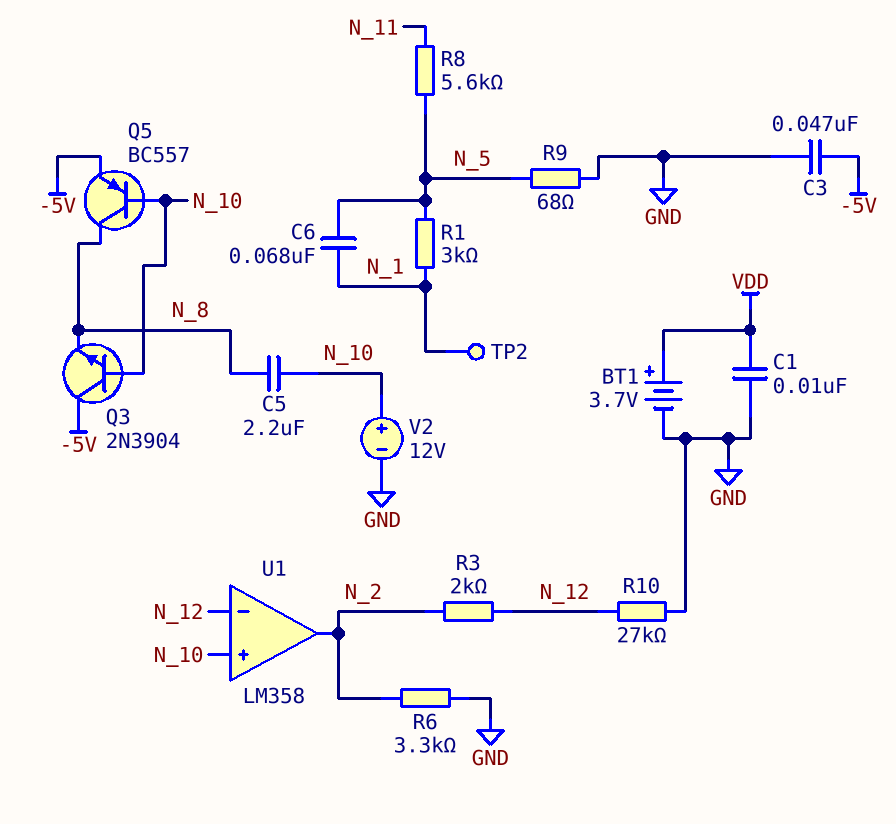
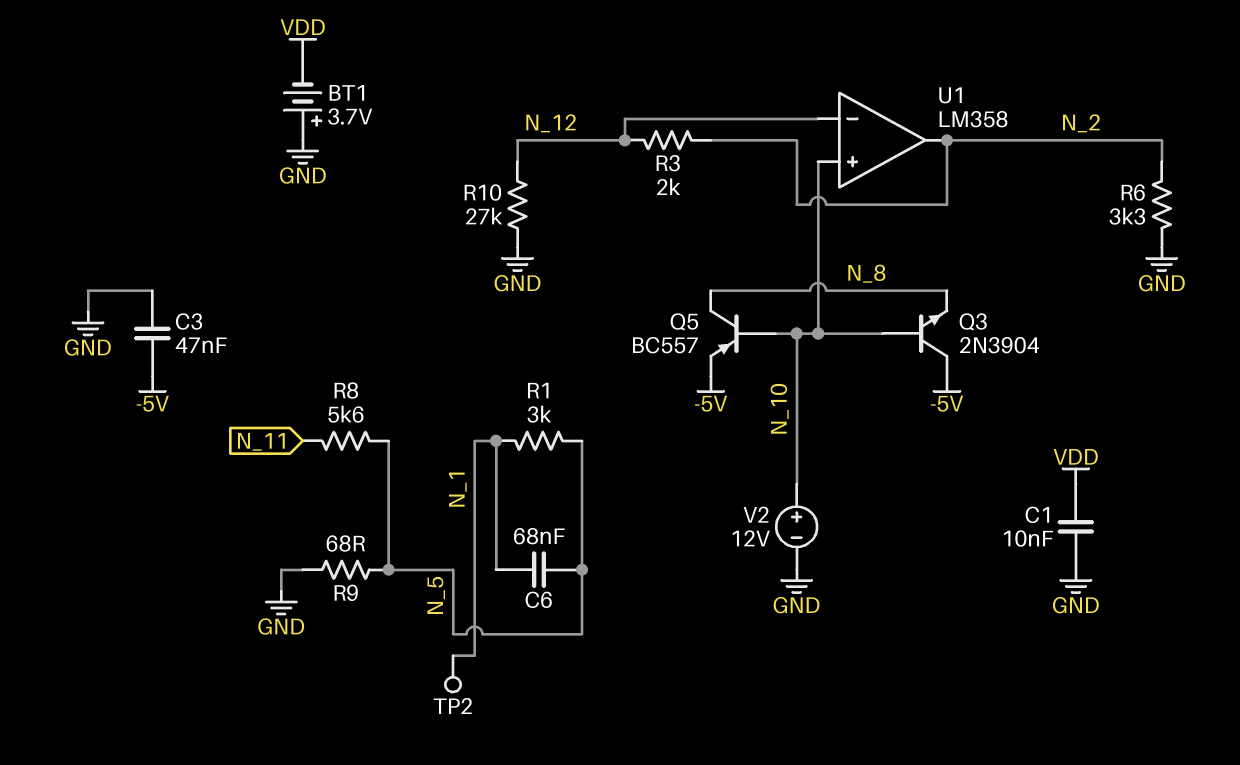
BT1: 3.7V (plus VDD, minus GND) -> 3.7V (plus GND, minus VDD)
C5: 2.2uF (N_8, N_10) -> none

